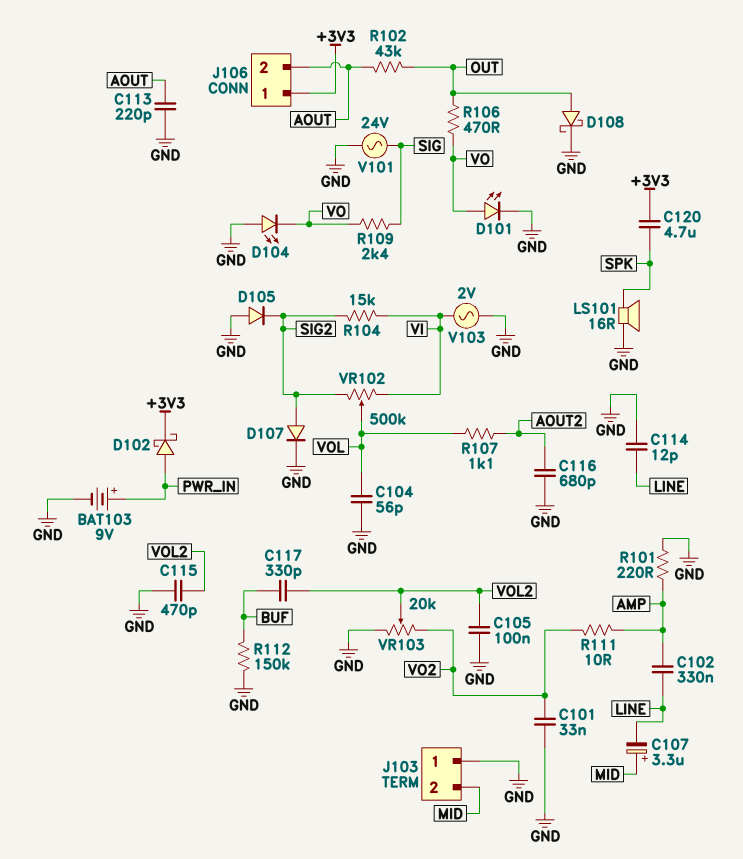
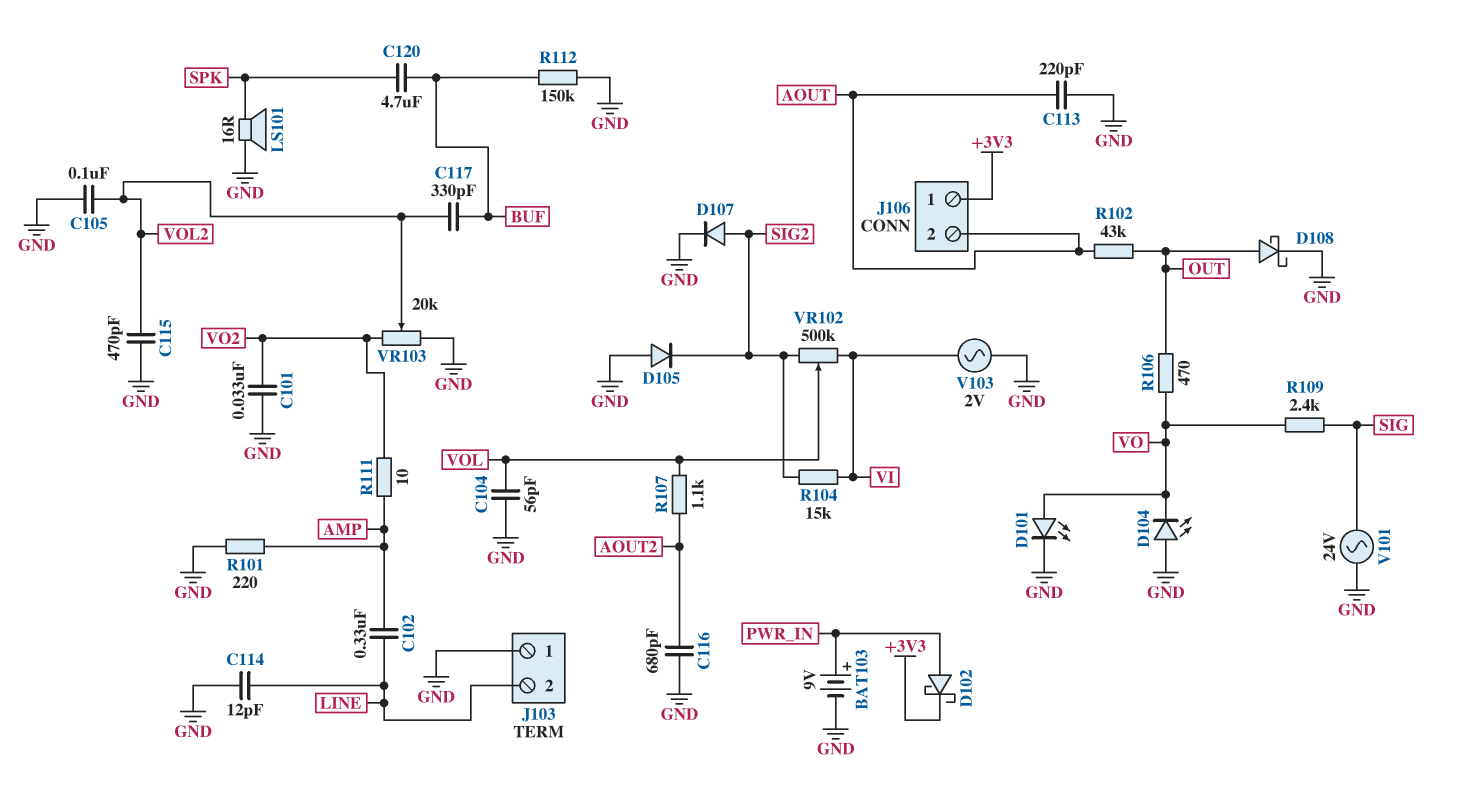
C107: 3.3uF (plus MID, minus LINE) -> none
C120: 4.7uF (+3V3, SPK) -> 4.7uF (BUF, SPK)
J103 pin 2: MID -> LINE

